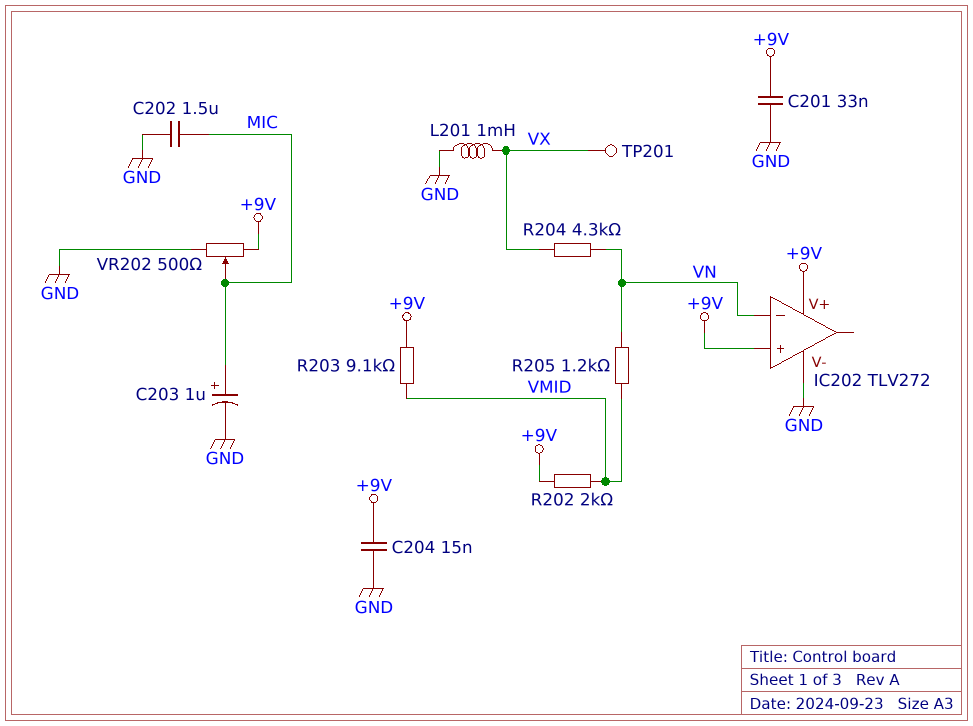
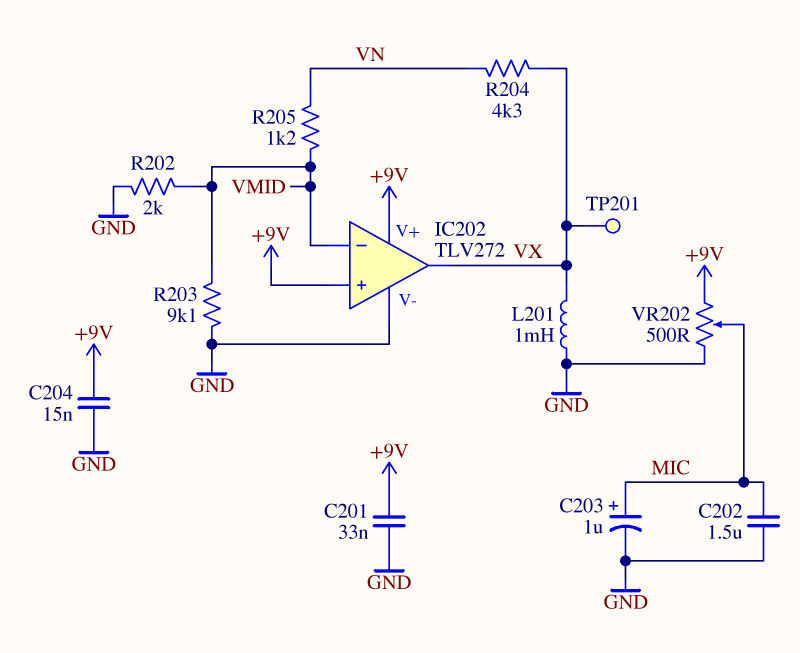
IC202 pin in-: VN -> VMID
IC202 pin out: none -> VX
R202: 2k (+9V, VMID) -> 2k (GND, VMID)
R203: 9.1k (+9V, VMID) -> 9.1k (GND, VMID)

